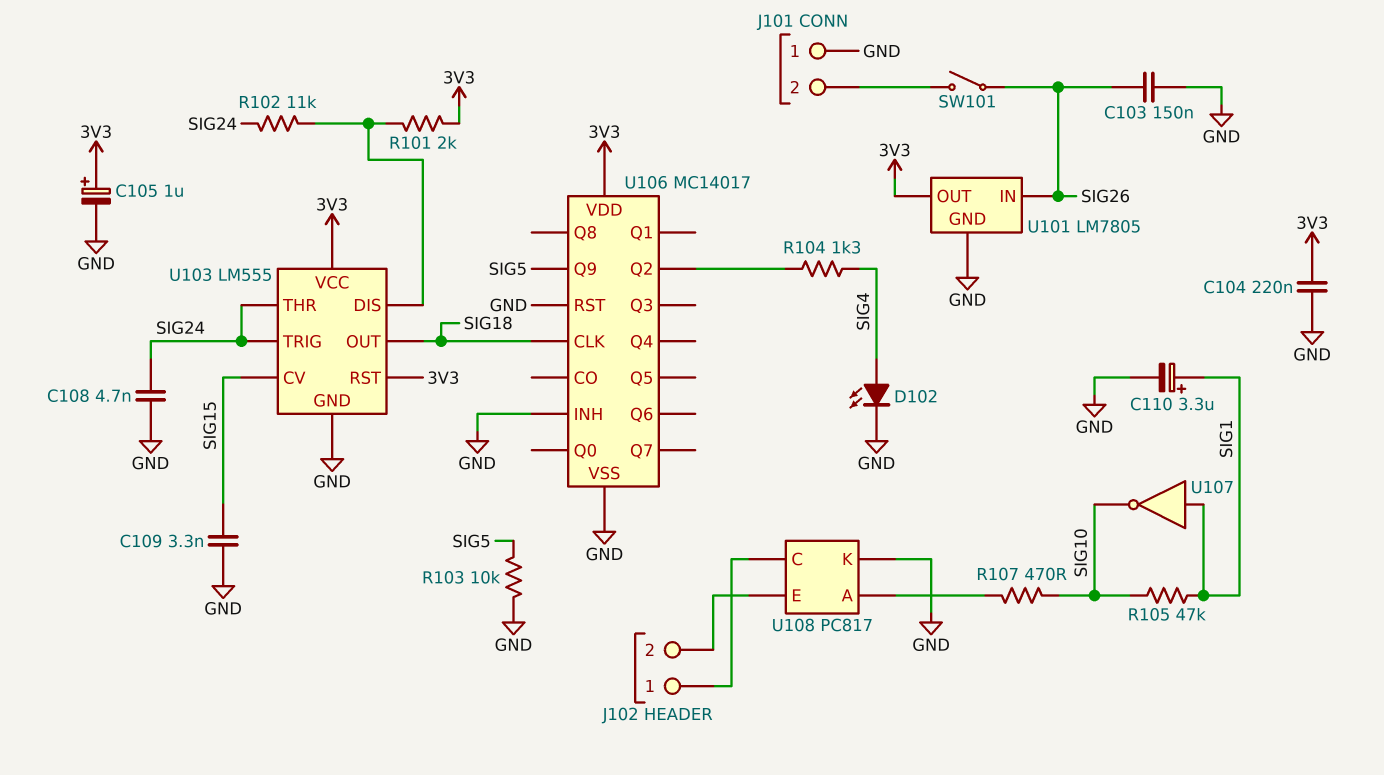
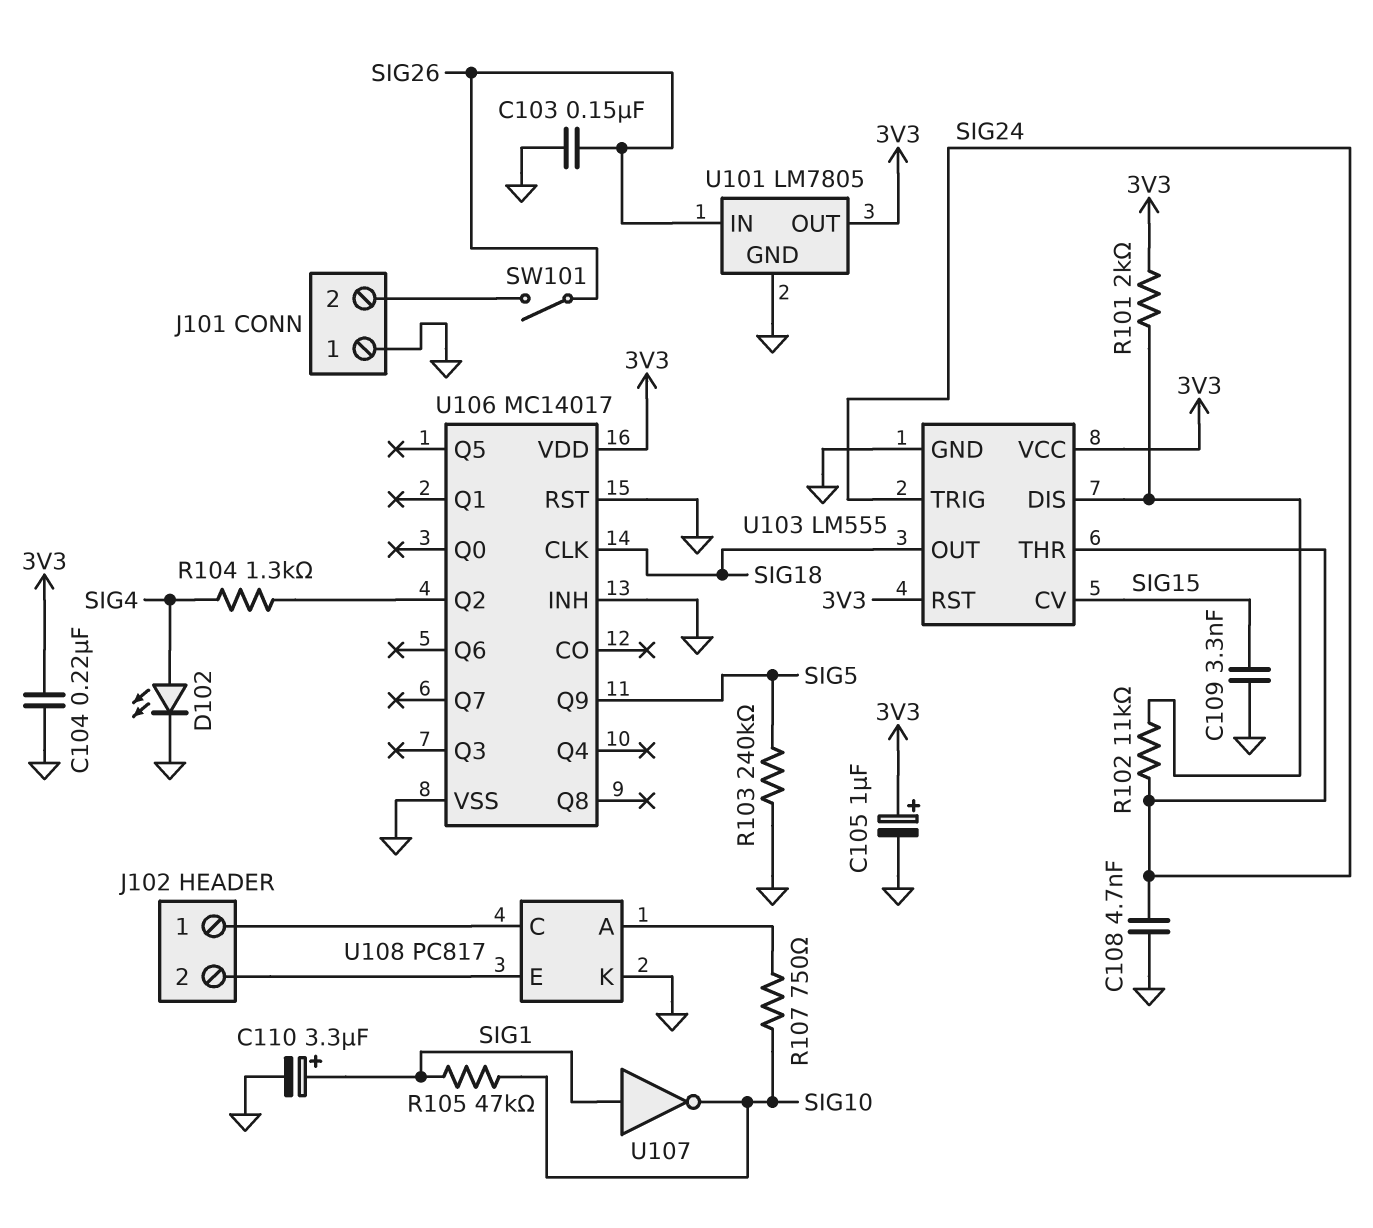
R103: 10k (GND, SIG5) -> 240k (GND, SIG5)
R107: 470 (SIG10, U108/A) -> 750 (SIG10, U108/A)

